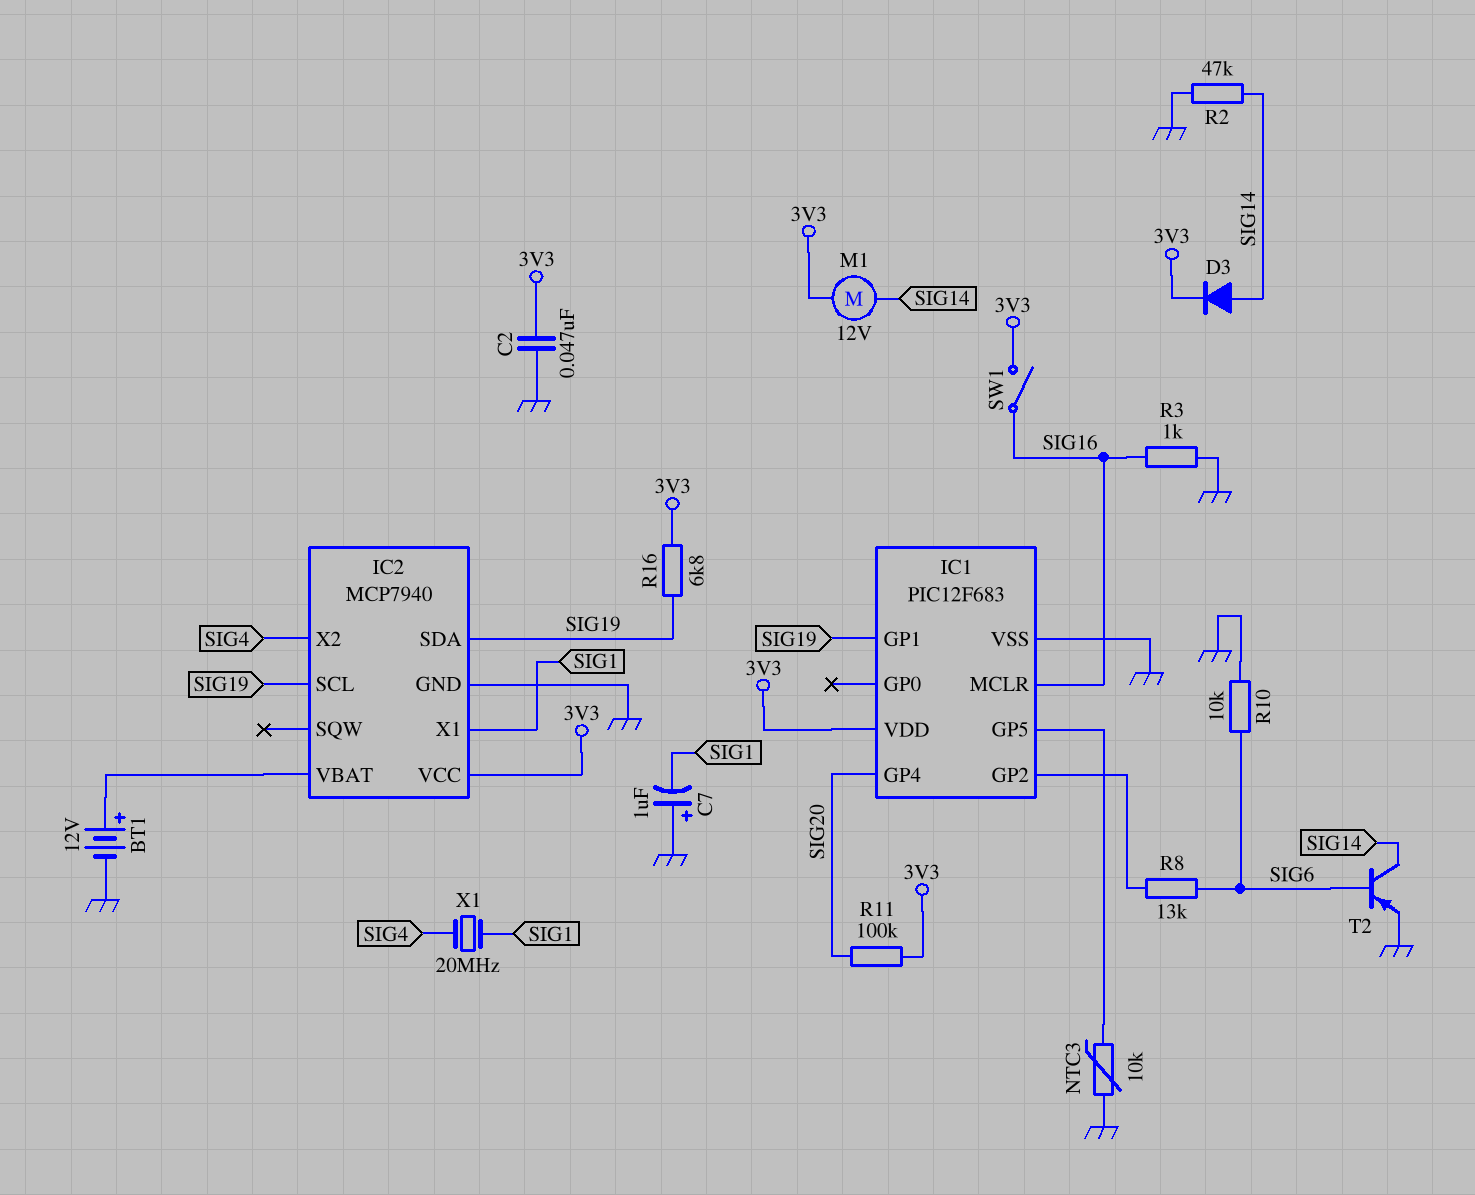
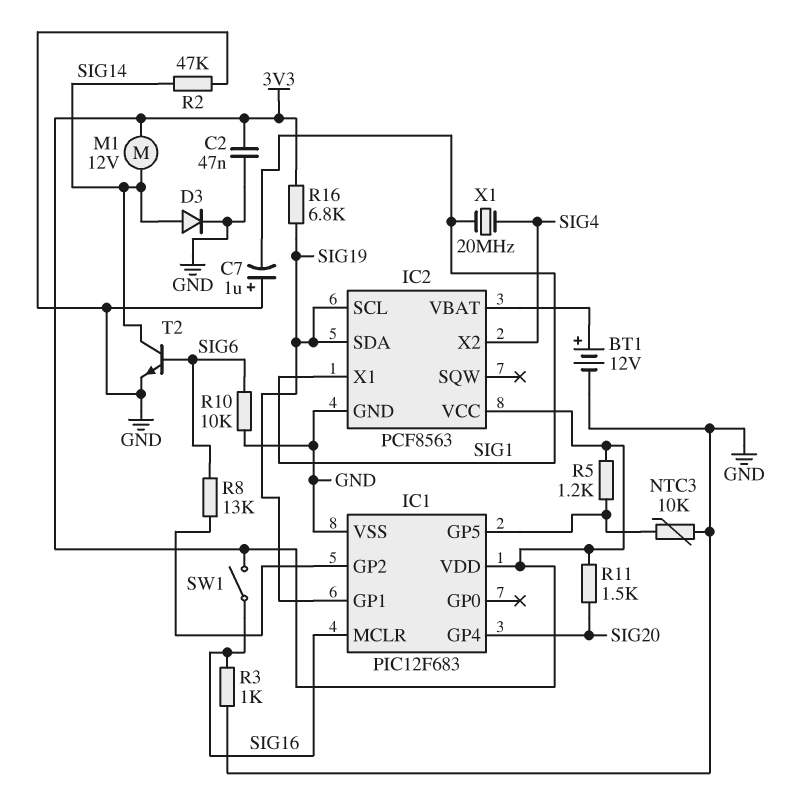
D3: diode (A SIG14, K 3V3) -> diode (A SIG14, K GND)
IC2: MCP7940 -> PCF8563
R5: none -> 1.2k (3V3, IC1/GP5)
R11: 100k (3V3, SIG20) -> 1.5k (3V3, SIG20)
T2: PNP (B SIG6, C SIG14, E GND) -> NPN (B SIG6, C SIG14, E GND)

